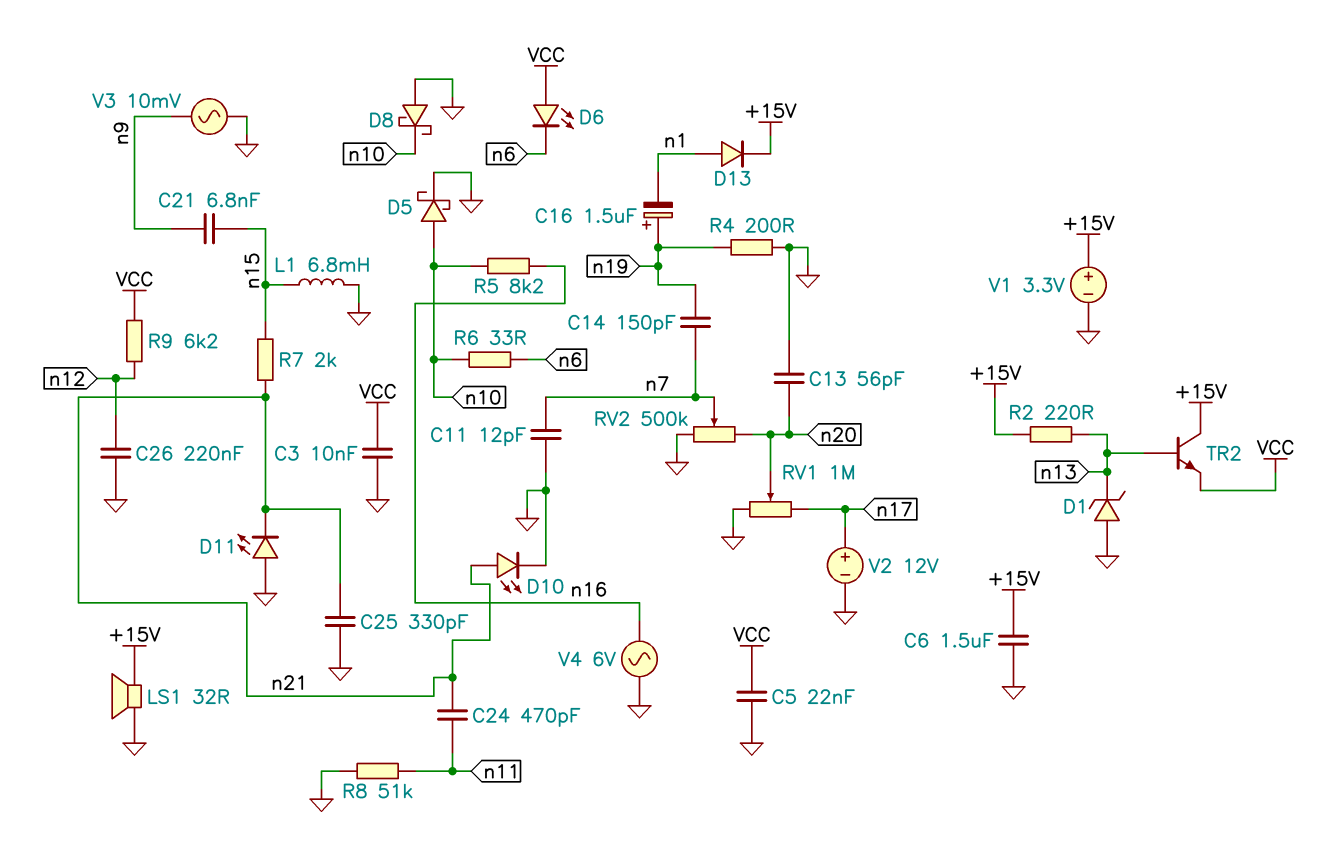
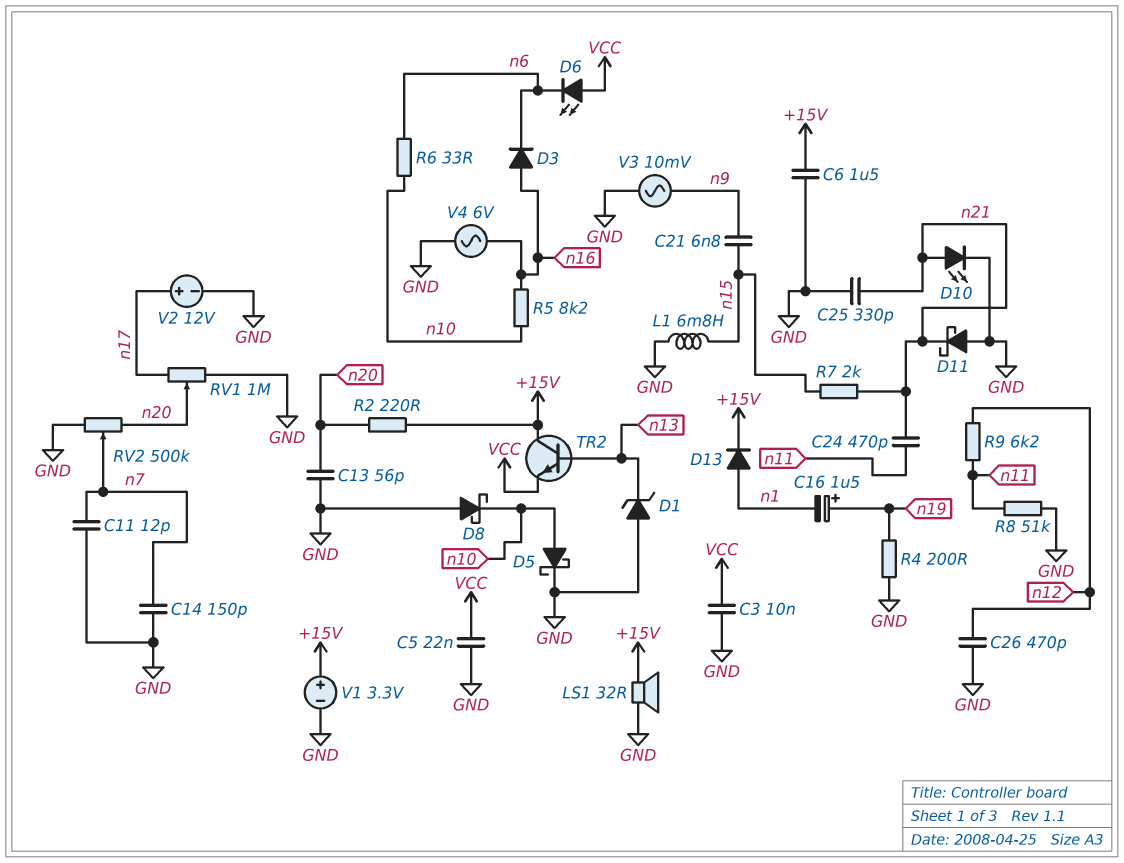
C14: 150pF (n7, n19) -> 150pF (GND, n7)
C26: 220nF (GND, n12) -> 470pF (GND, n12)
D3: none -> diode (A n16, K n6)
D11: LED (A GND, K n21) -> schottky (A GND, K n21)
R2: 220 (+15V, n13) -> 220 (+15V, n20)
R9: 6.2k (VCC, n12) -> 6.2k (n11, n12)

